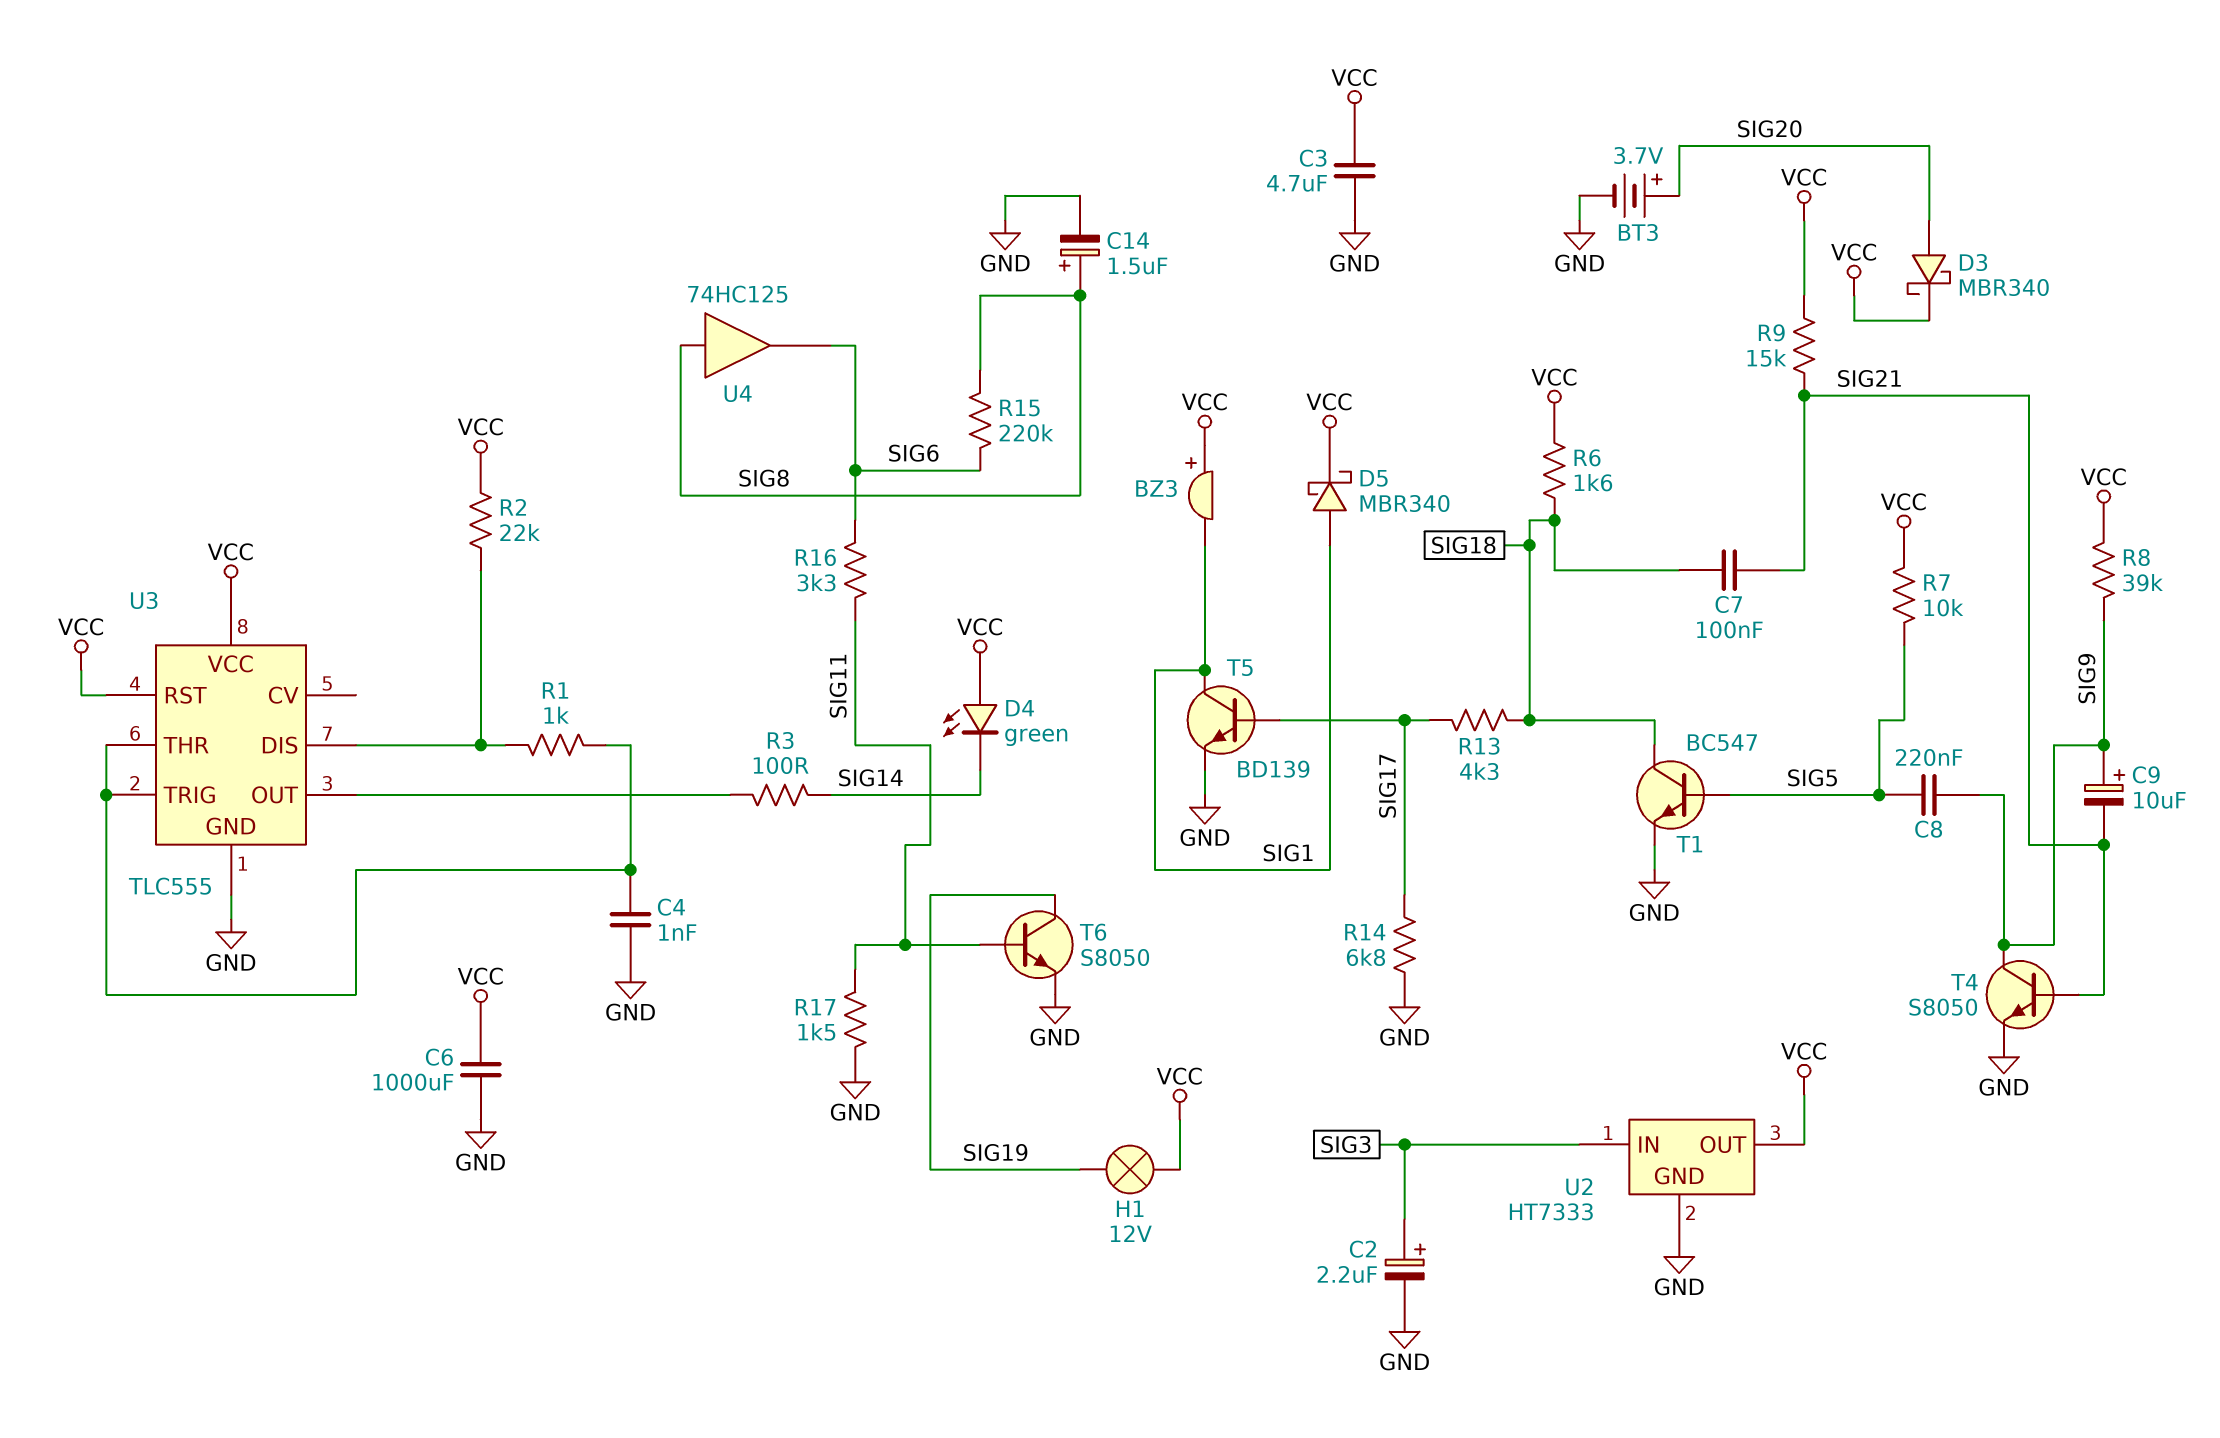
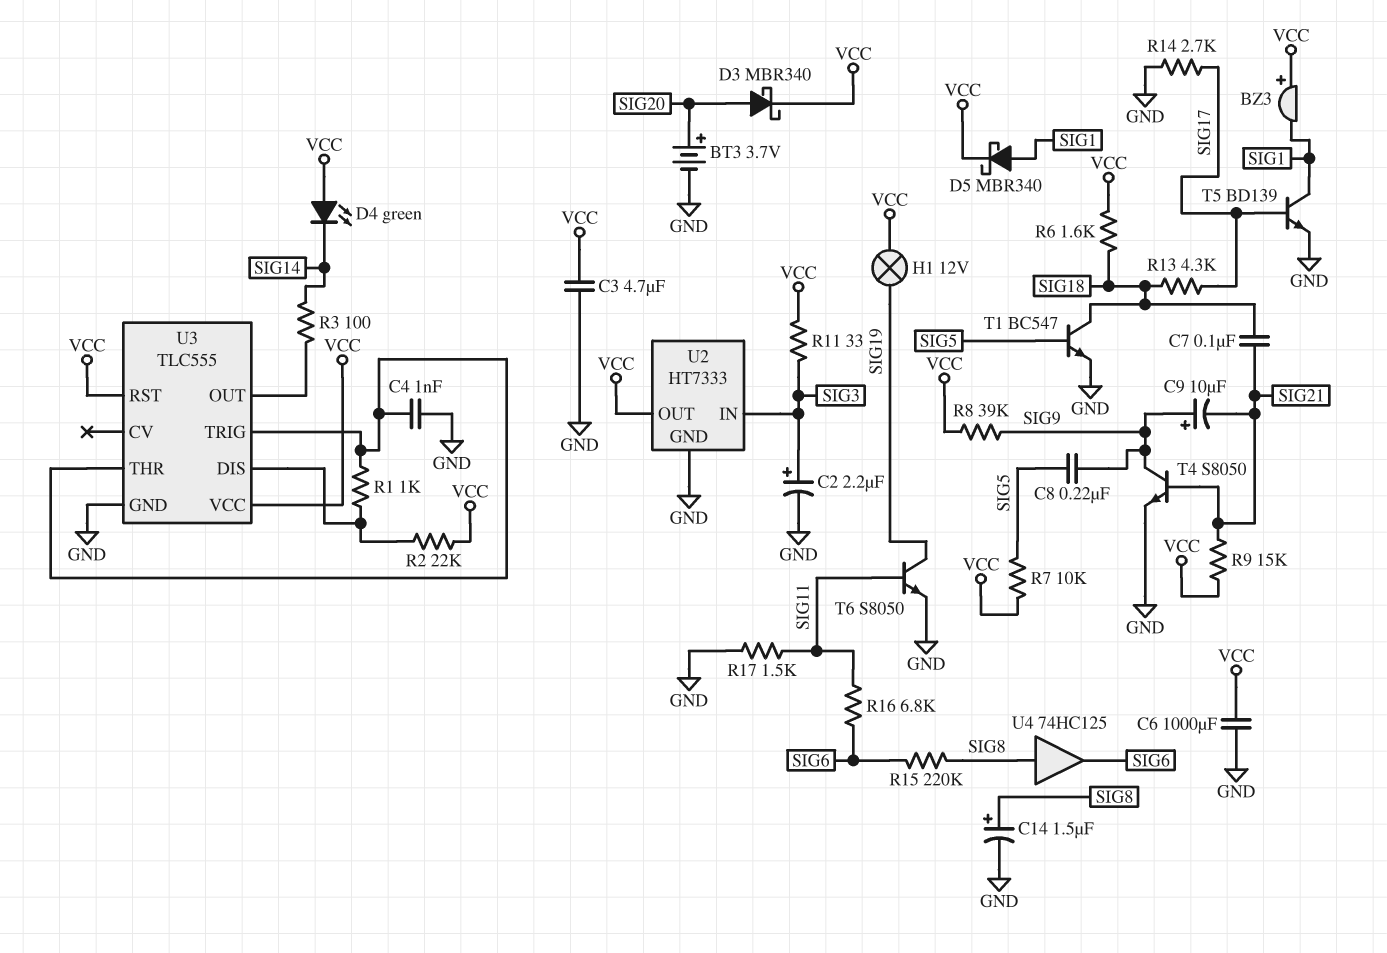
R11: none -> 33 (SIG3, VCC)
R14: 6.8k (GND, SIG17) -> 2.7k (GND, SIG17)
R16: 3.3k (SIG6, SIG11) -> 6.8k (SIG6, SIG11)

